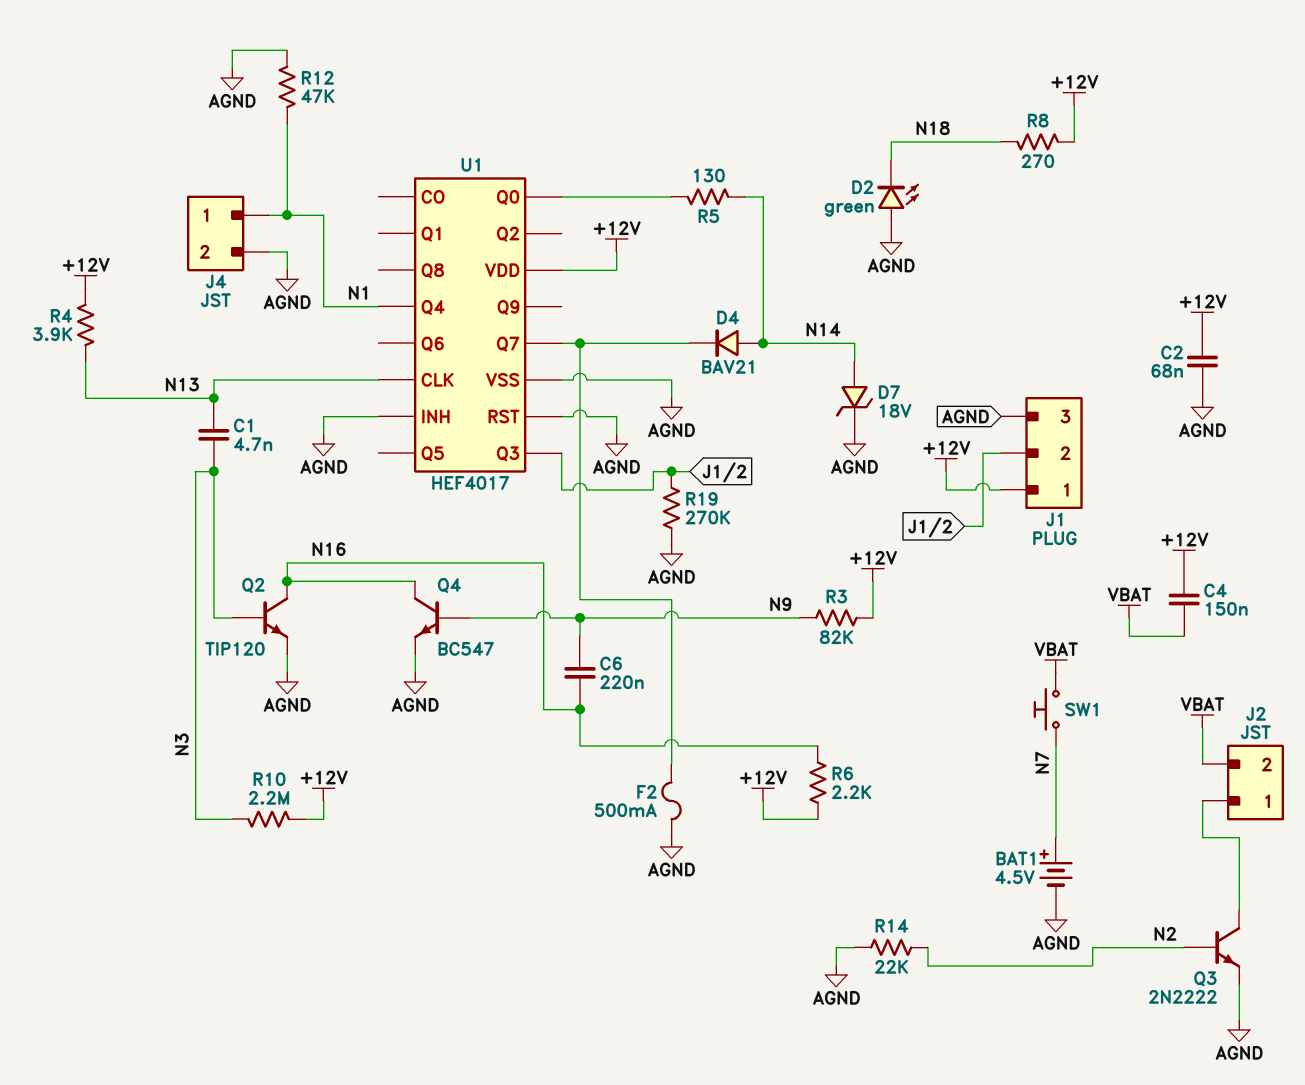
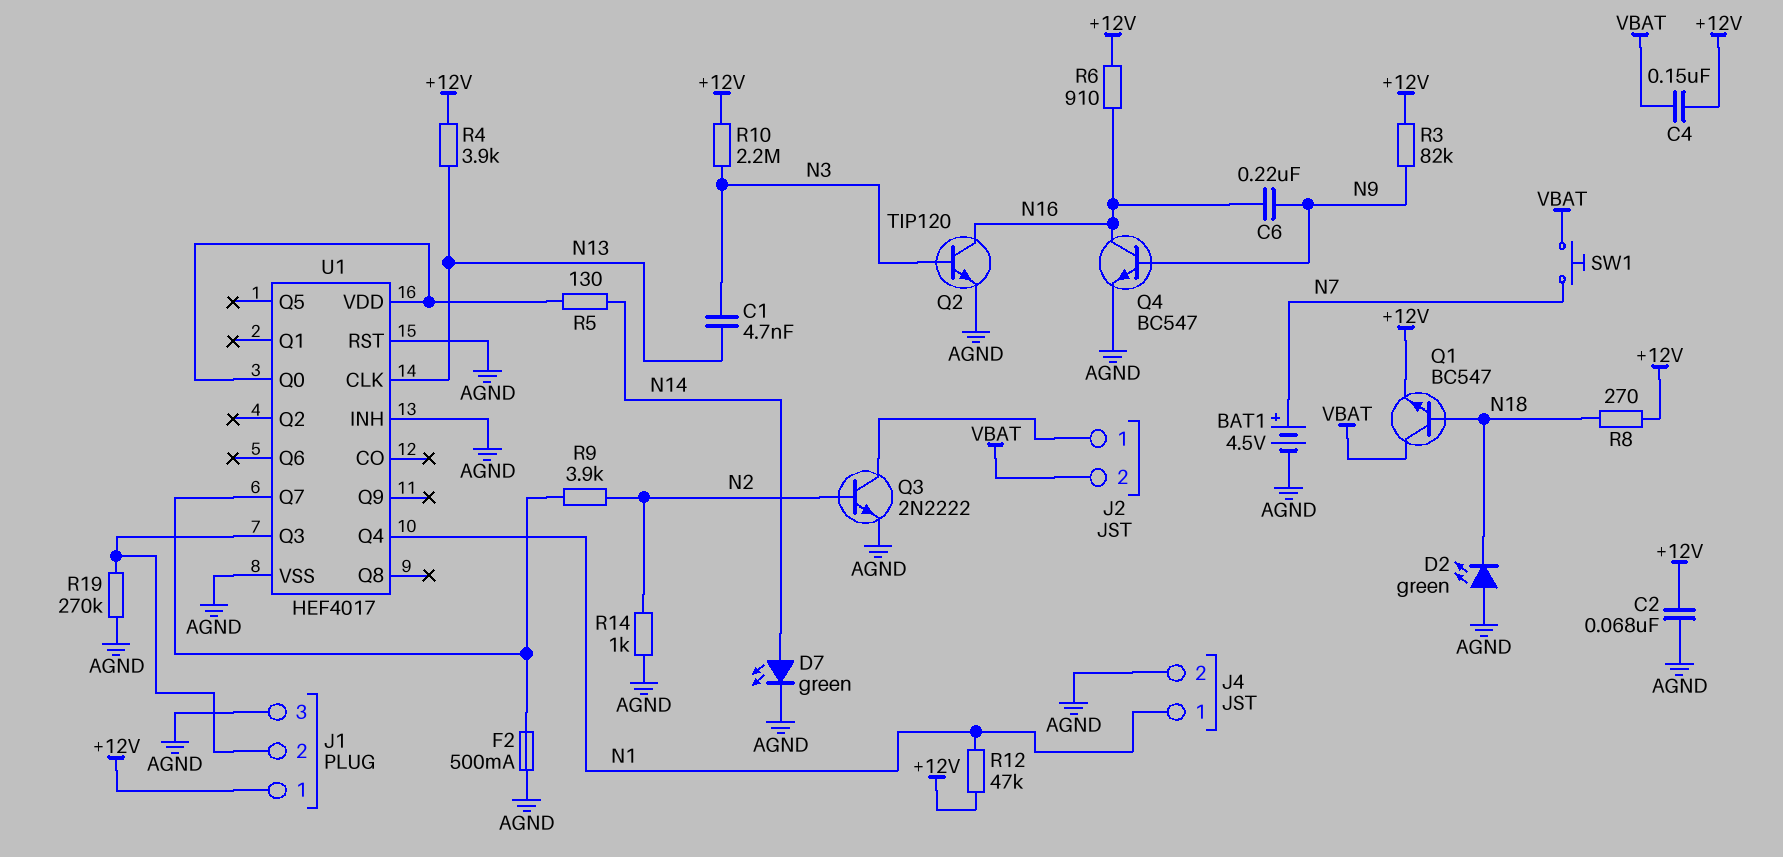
D4: diode BAV21 (A N14, K U1/Q7) -> none
D7: zener 18V (A N14, K AGND) -> LED green (A N14, K AGND)
Q1: none -> NPN BC547 (B N18, C VBAT, E +12V)
R6: 2.2k (+12V, N16) -> 910 (+12V, N16)
R9: none -> 3.9k (N2, U1/Q7)
R12: 47k (AGND, N1) -> 47k (+12V, N1)
R14: 22k (AGND, N2) -> 1k (AGND, N2)
U1 pin VDD: +12V -> U1/Q0

